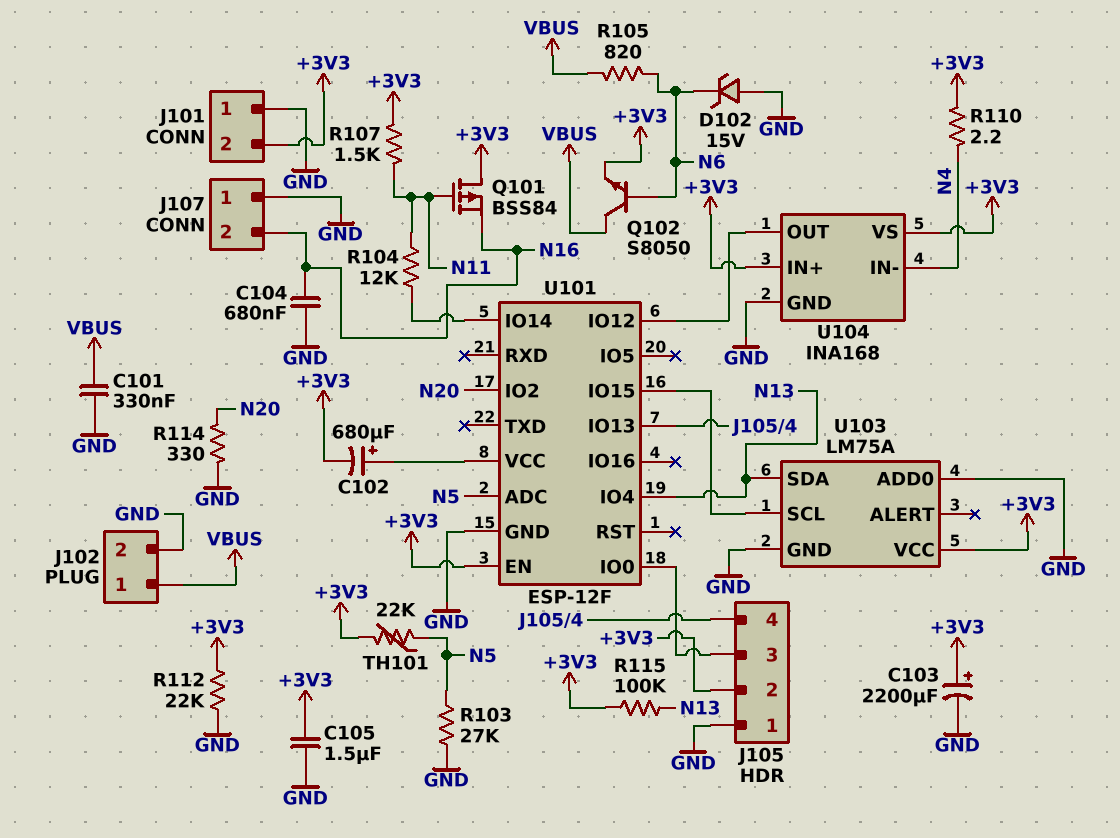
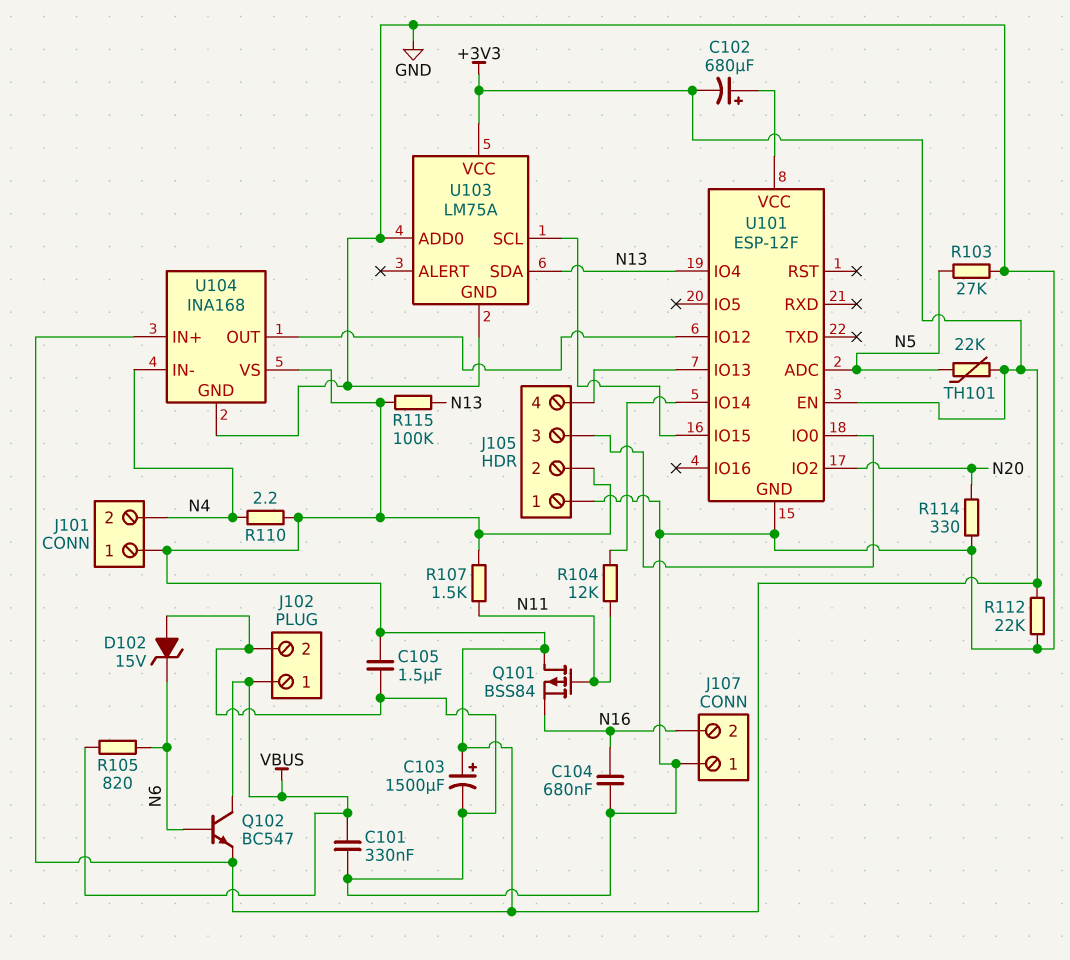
C103: 2200uF (plus +3V3, minus GND) -> 1500uF (plus +3V3, minus GND)
J101 pin 1: GND -> +3V3
J101 pin 2: +3V3 -> N4
Q102: NPN S8050 (B N6, C VBUS, E +3V3) -> NPN BC547 (B N6, C VBUS, E +3V3)

